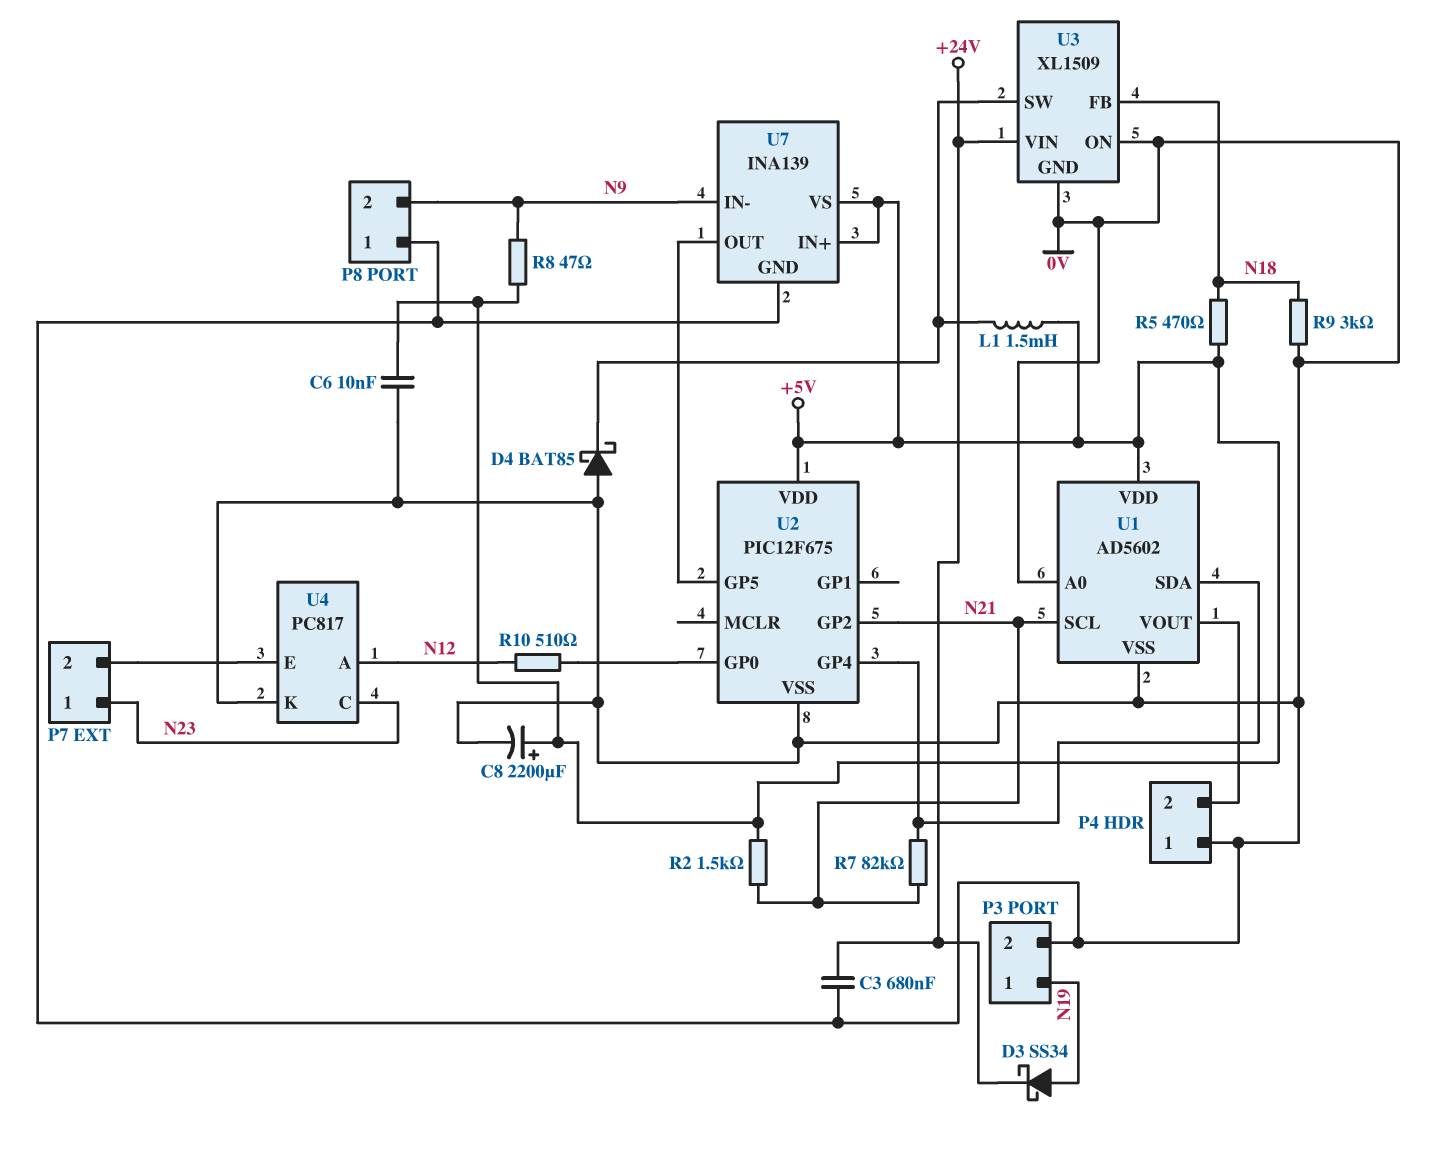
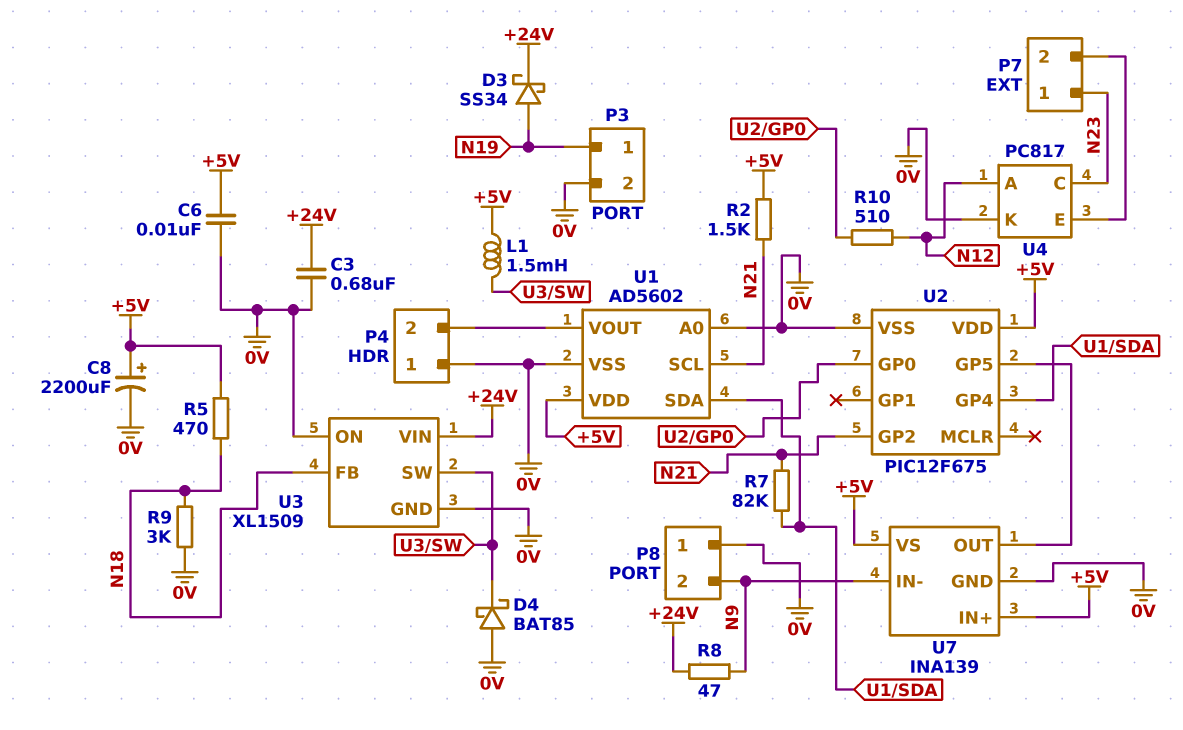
R8: 47 (+5V, N9) -> 47 (+24V, N9)

